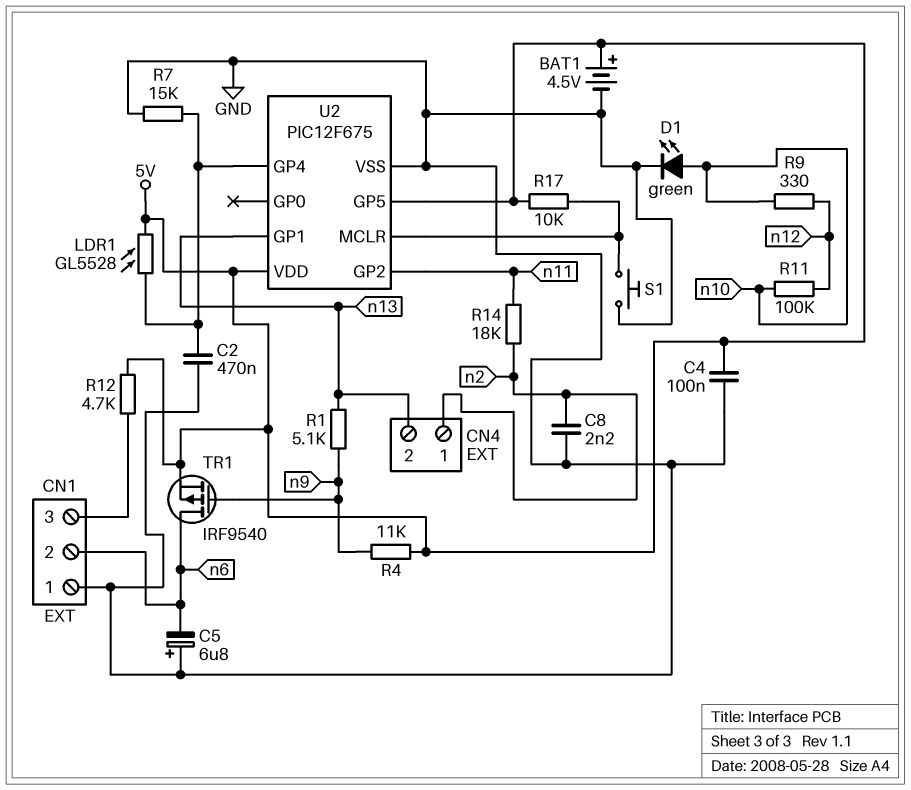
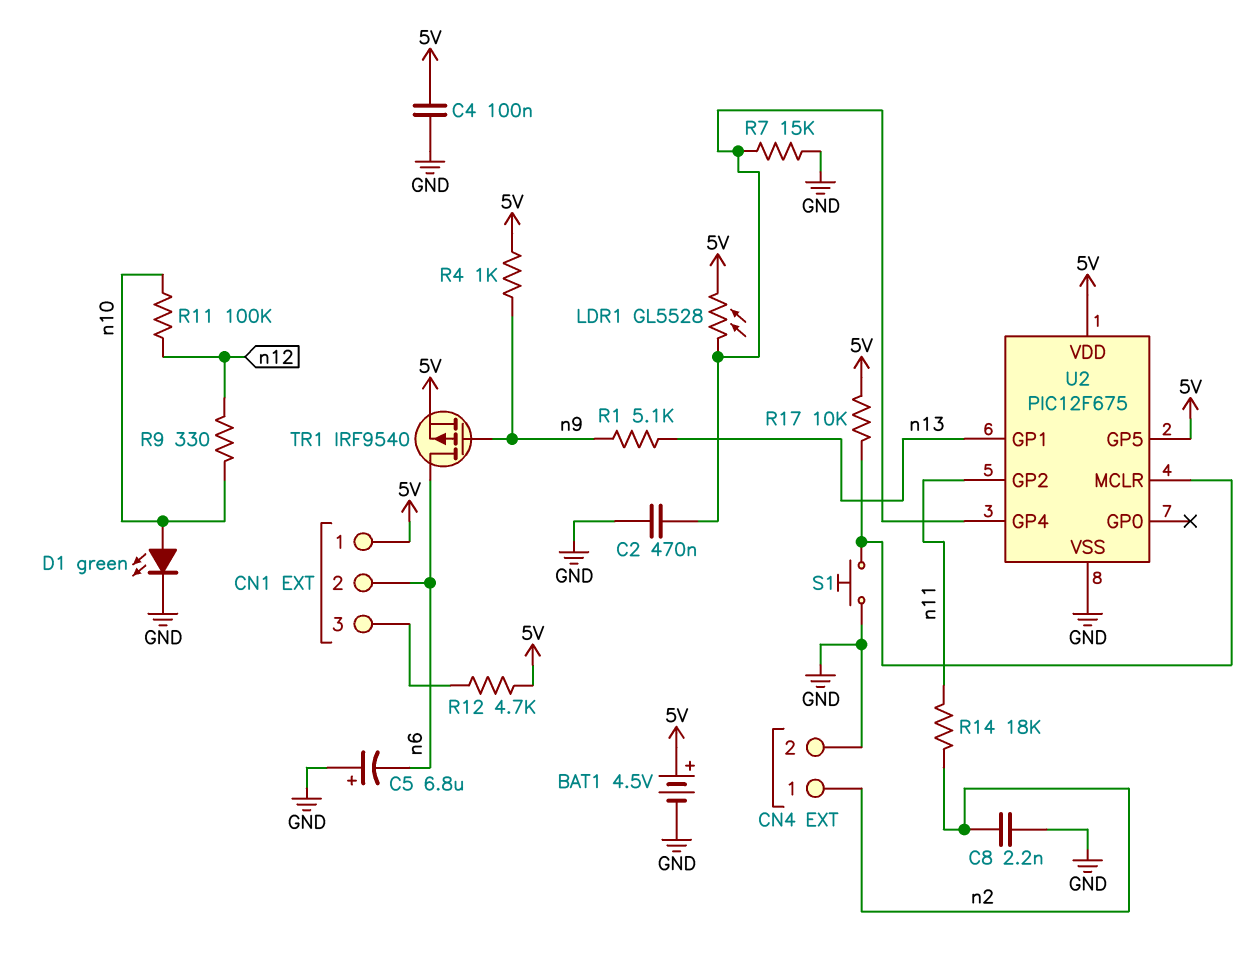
CN1 pin 1: GND -> 5V
CN4 pin 2: n13 -> GND
R4: 11k (5V, n9) -> 1k (5V, n9)

